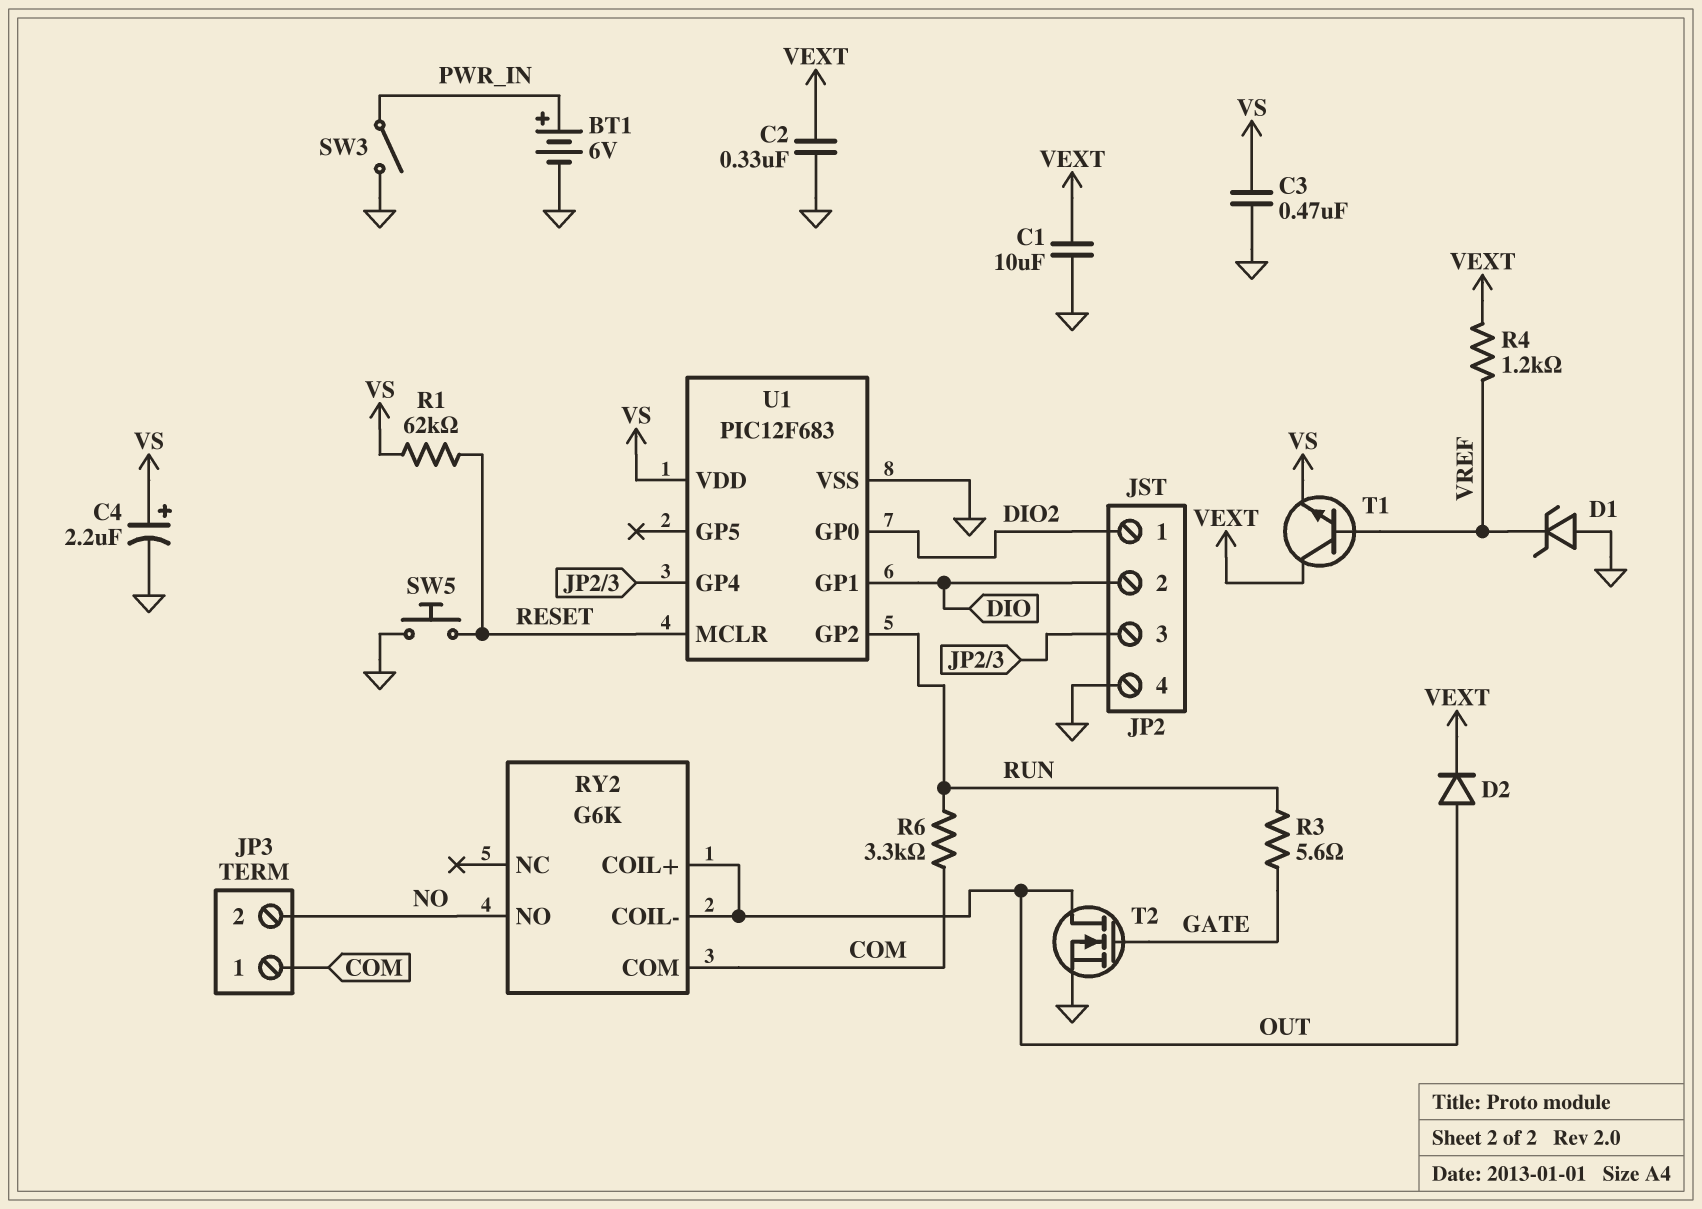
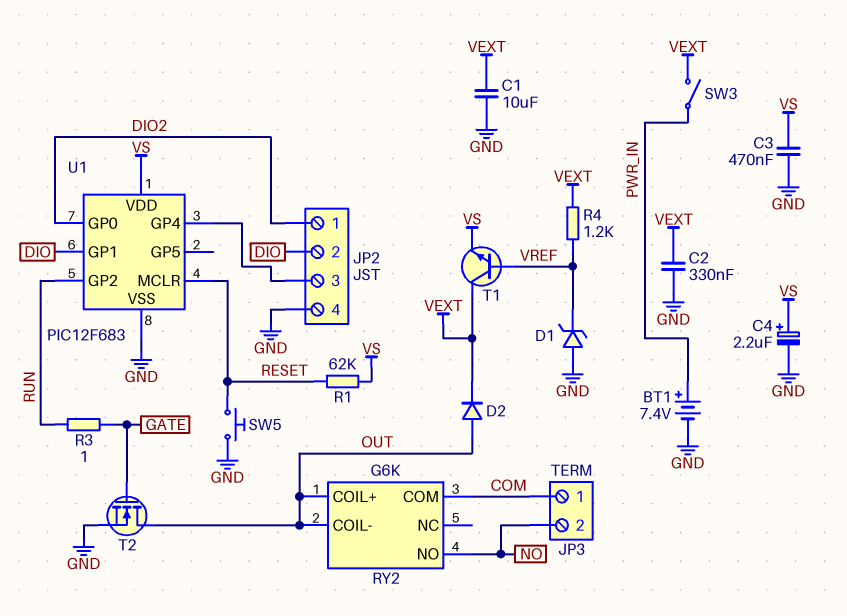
BT1: 6V (plus PWR_IN, minus GND) -> 7.4V (plus PWR_IN, minus GND)
R3: 5.6 (GATE, RUN) -> 1 (GATE, RUN)
R6: 3.3k (COM, RUN) -> none
SW3: switch (GND, PWR_IN) -> switch (PWR_IN, VEXT)

